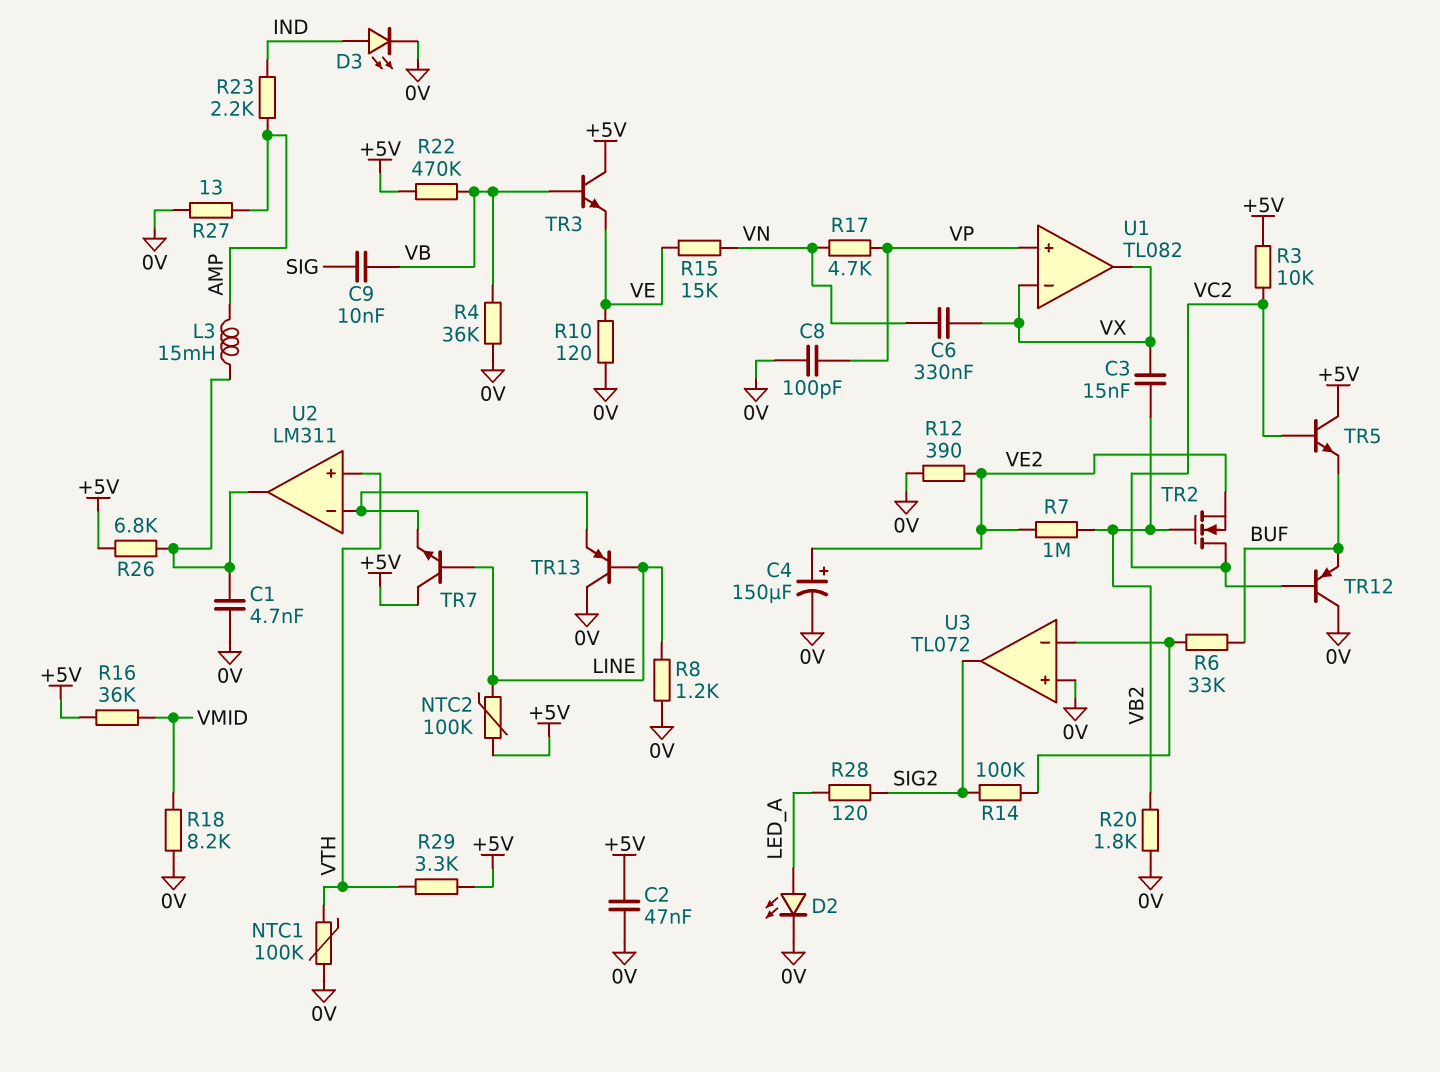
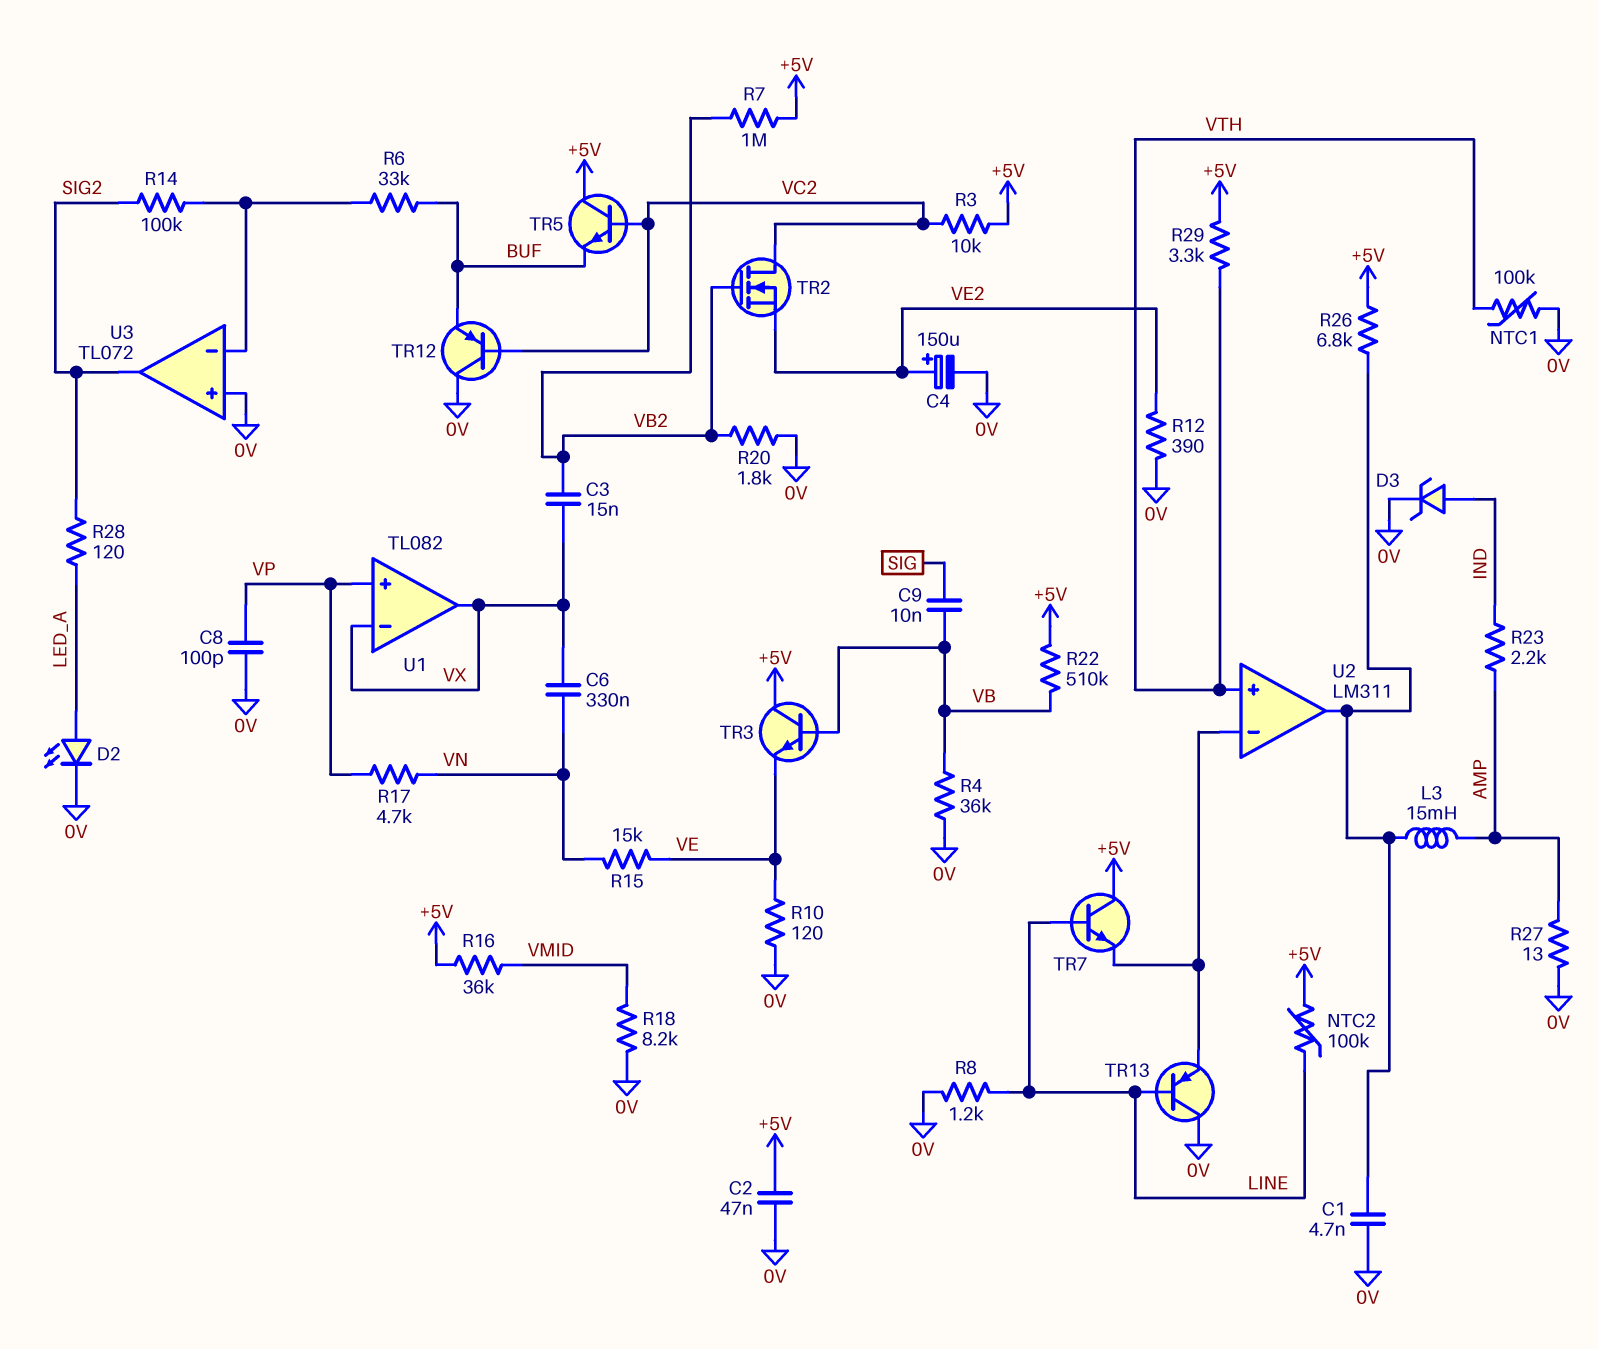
D3: LED (A IND, K 0V) -> zener (A IND, K 0V)
R7: 1M (VB2, VE2) -> 1M (+5V, VB2)
R22: 470k (+5V, VB) -> 510k (+5V, VB)

